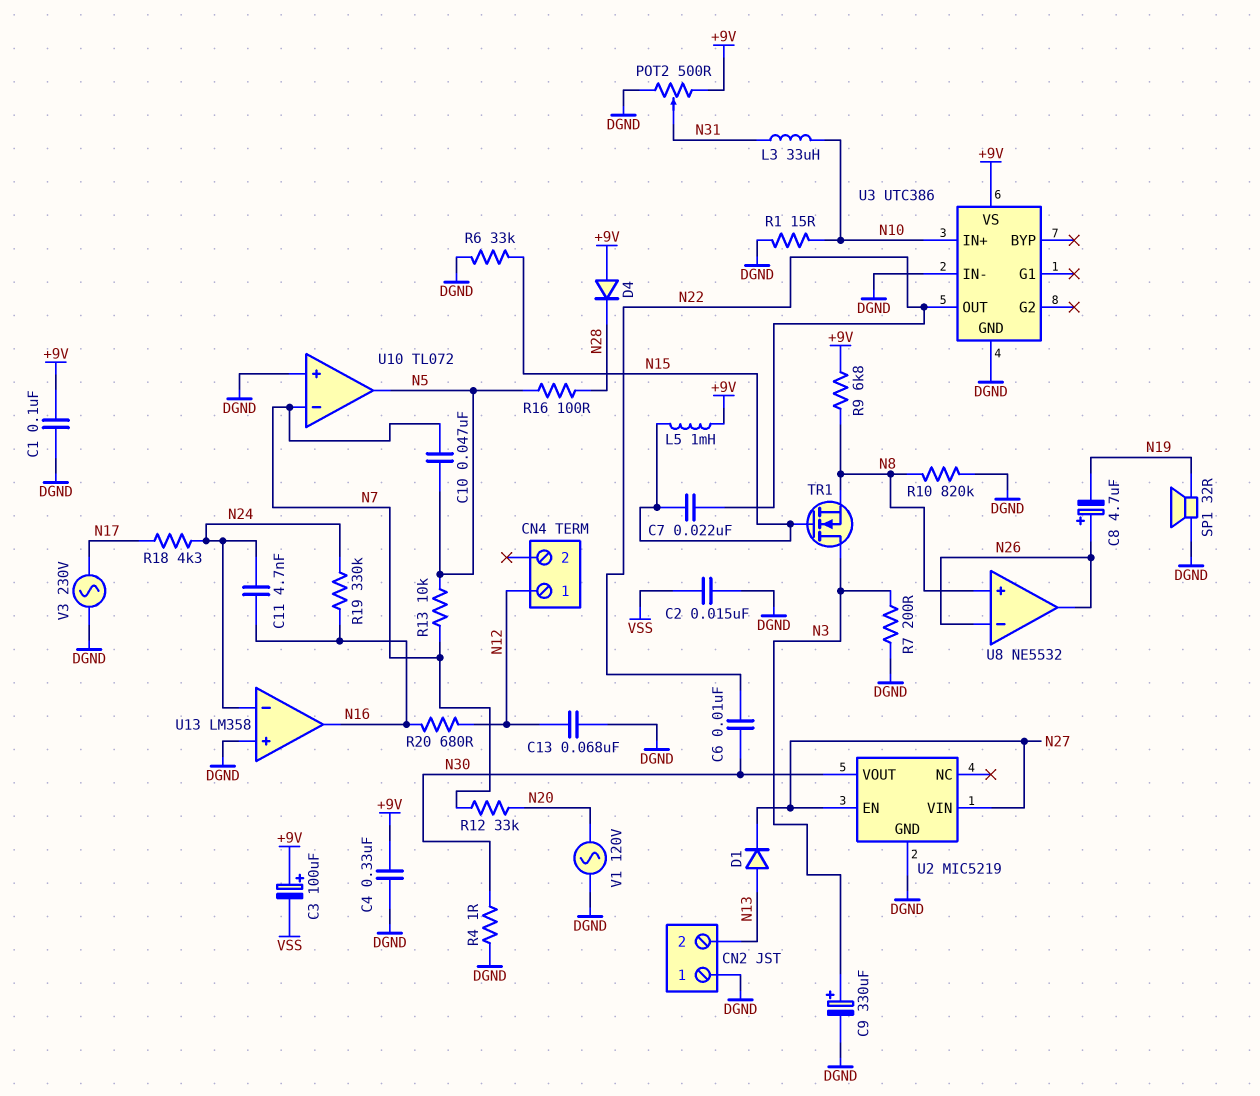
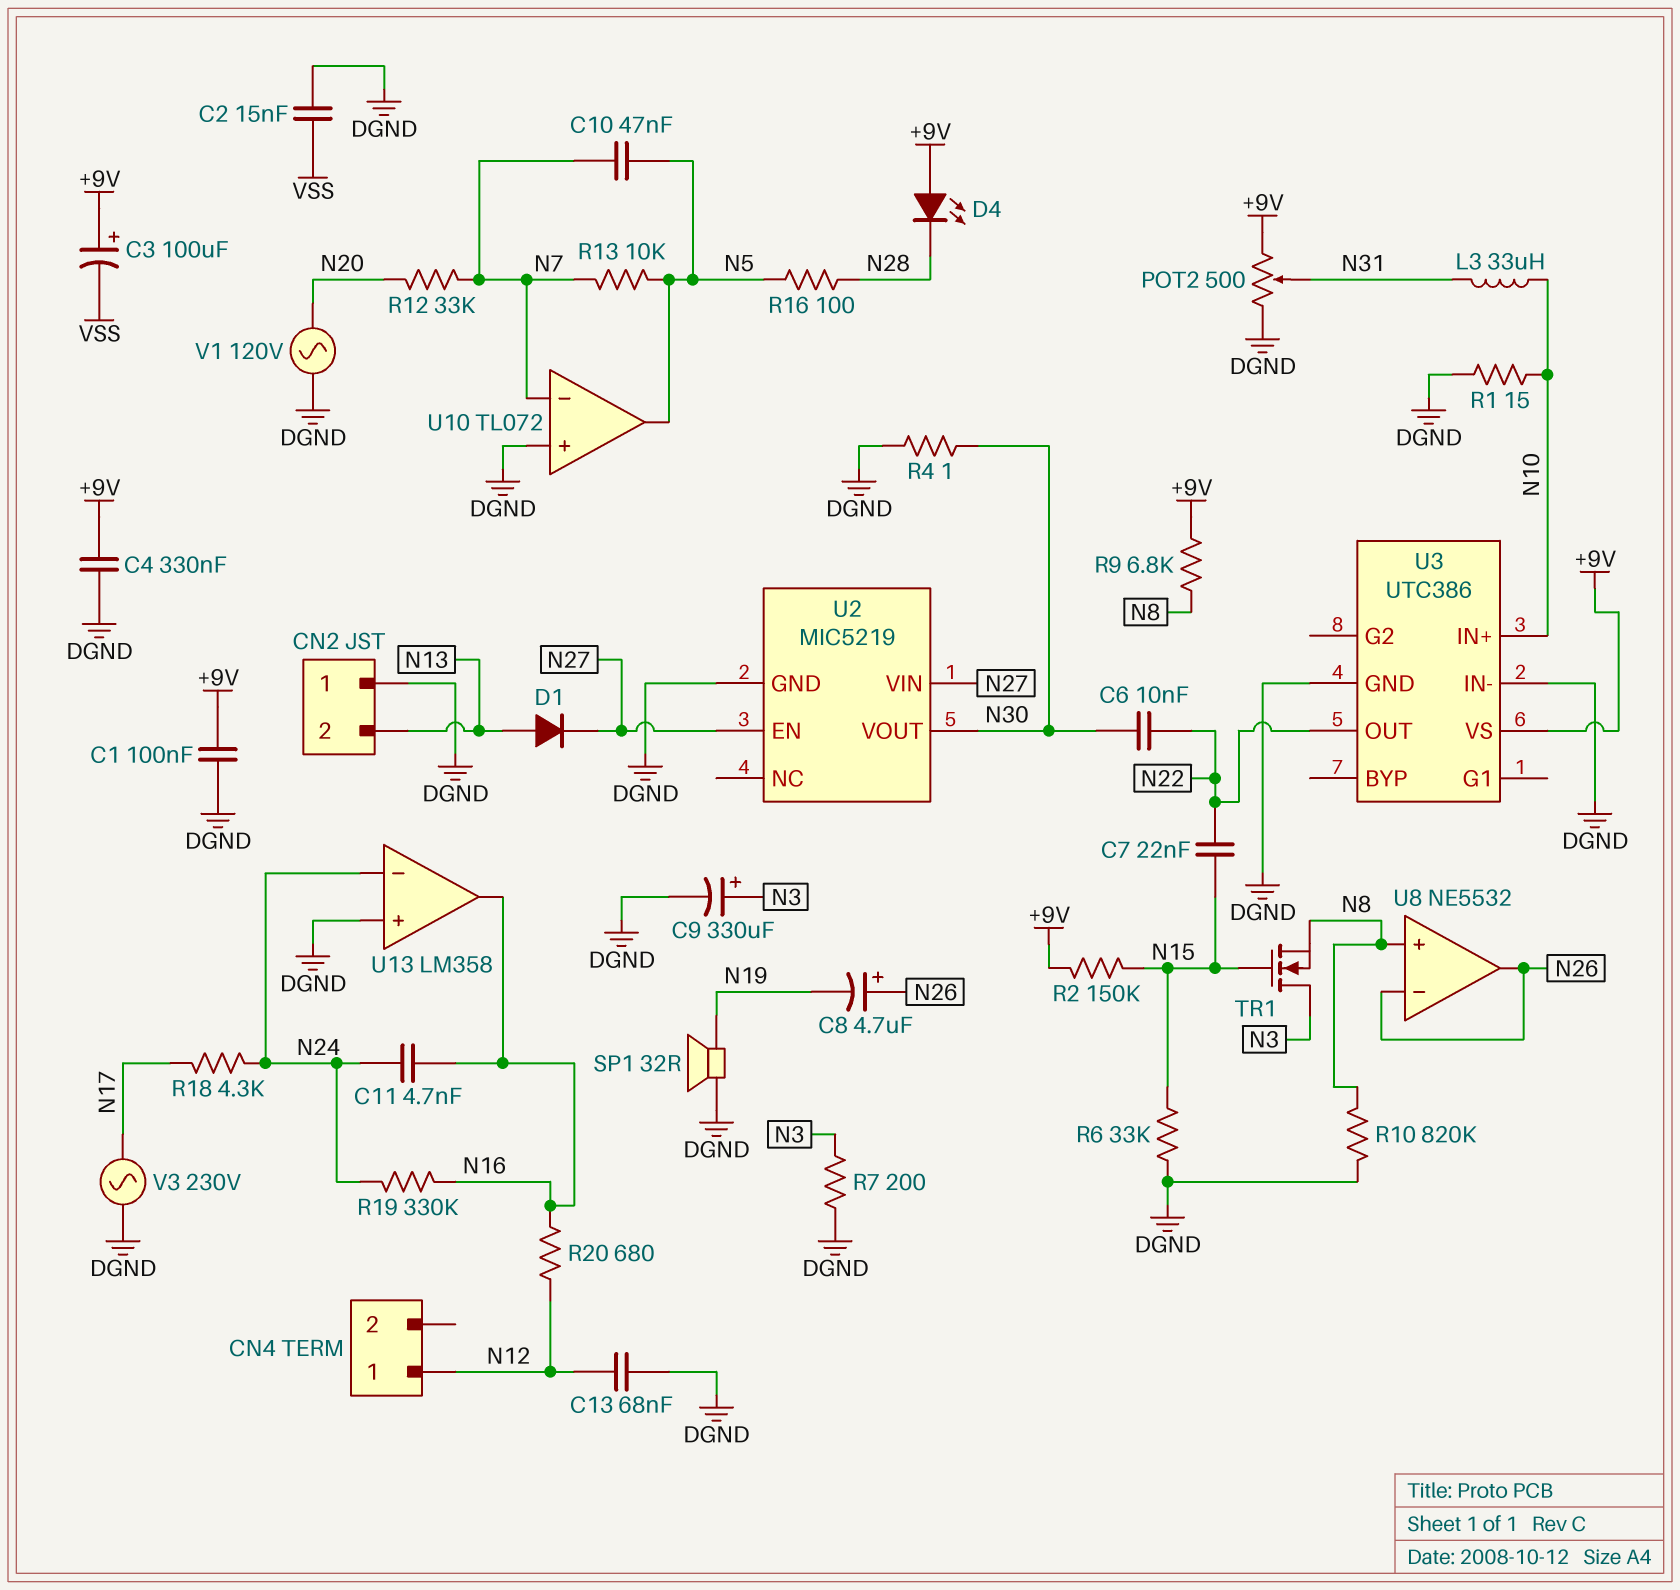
D4: diode (A +9V, K N28) -> LED (A +9V, K N28)
L5: 1mH (+9V, N15) -> none
R2: none -> 150k (+9V, N15)

